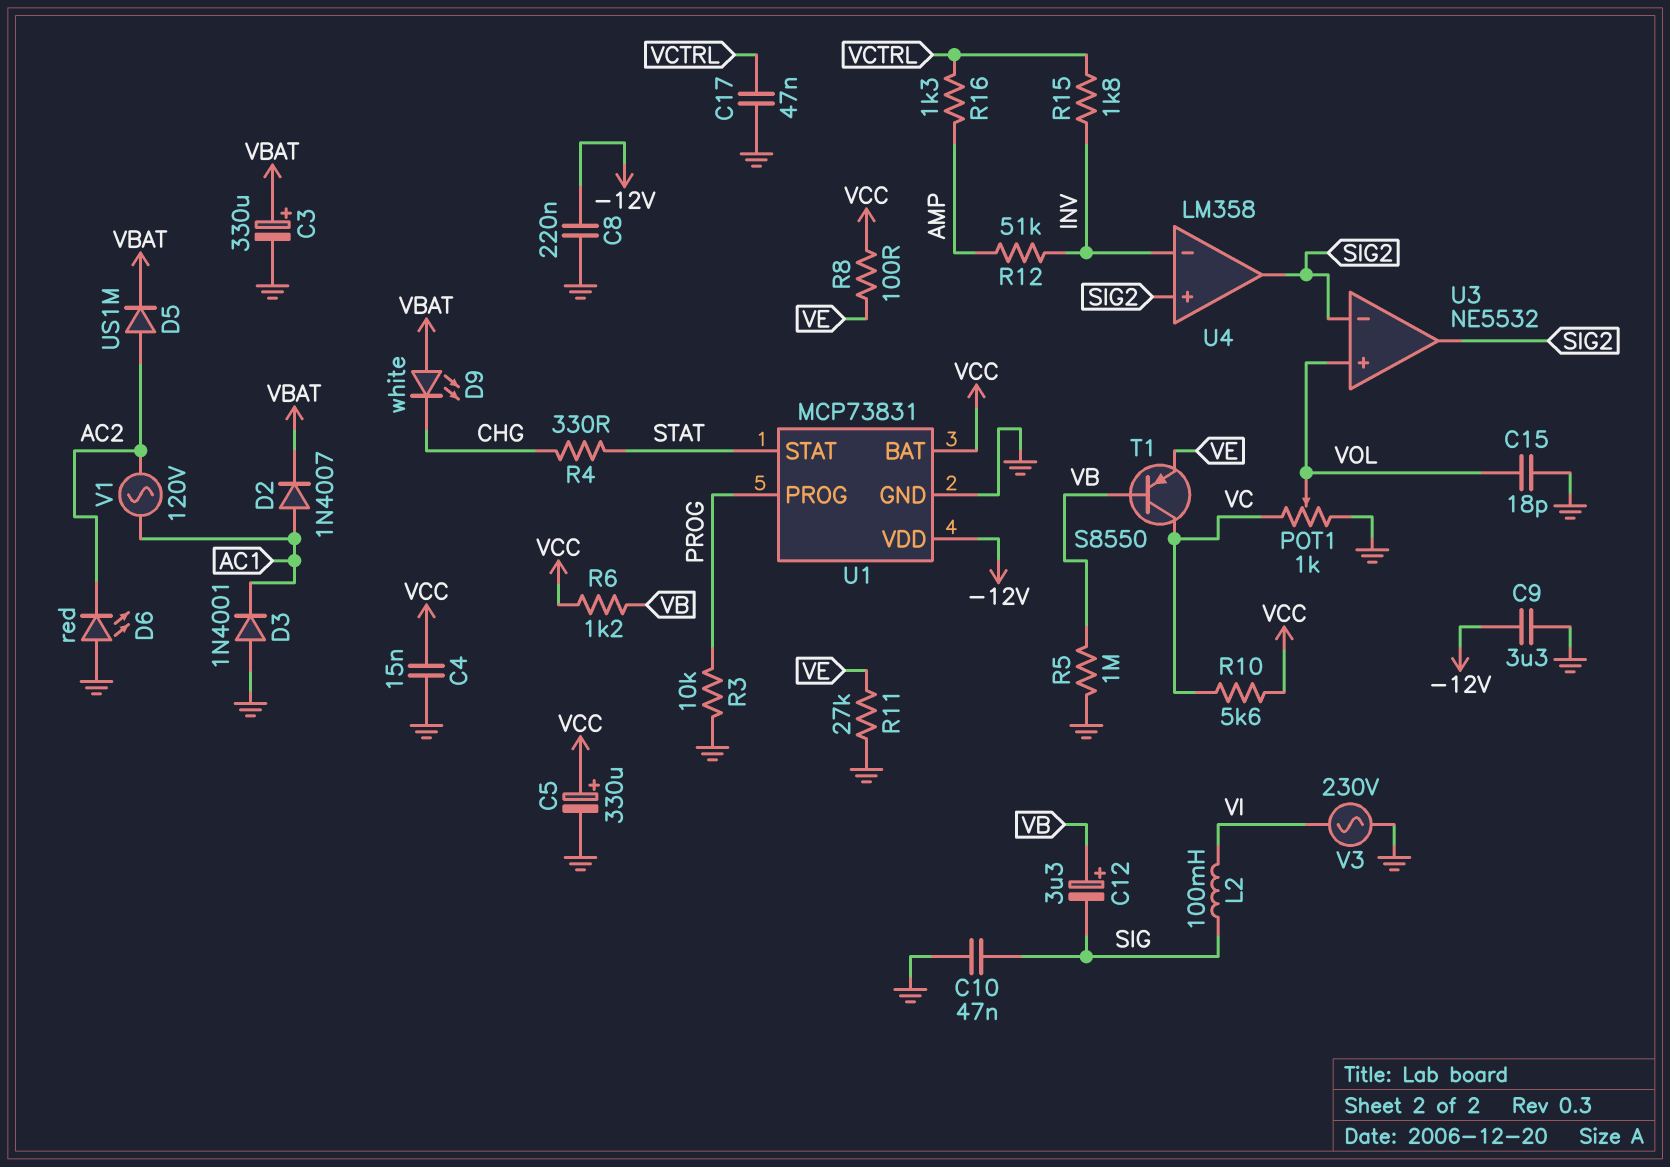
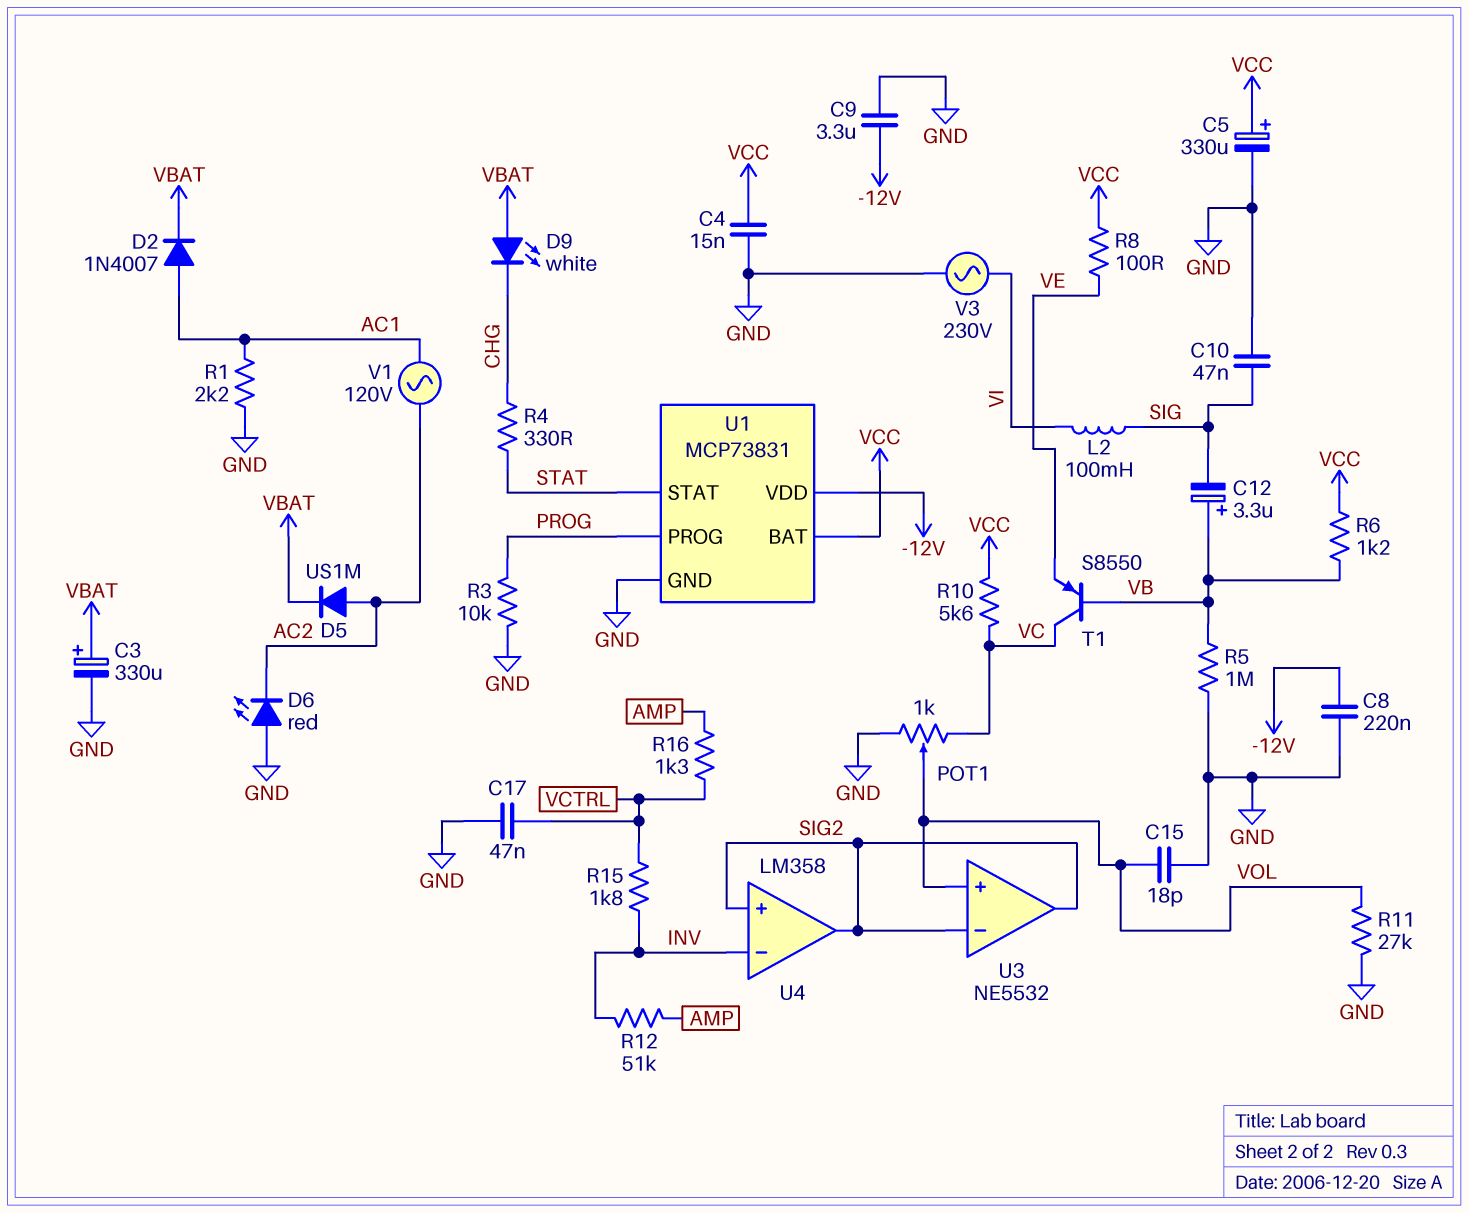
D3: diode 1N4001 (A GND, K AC1) -> none
R1: none -> 2.2k (AC1, GND)
R11: 27k (GND, VE) -> 27k (GND, VOL)

